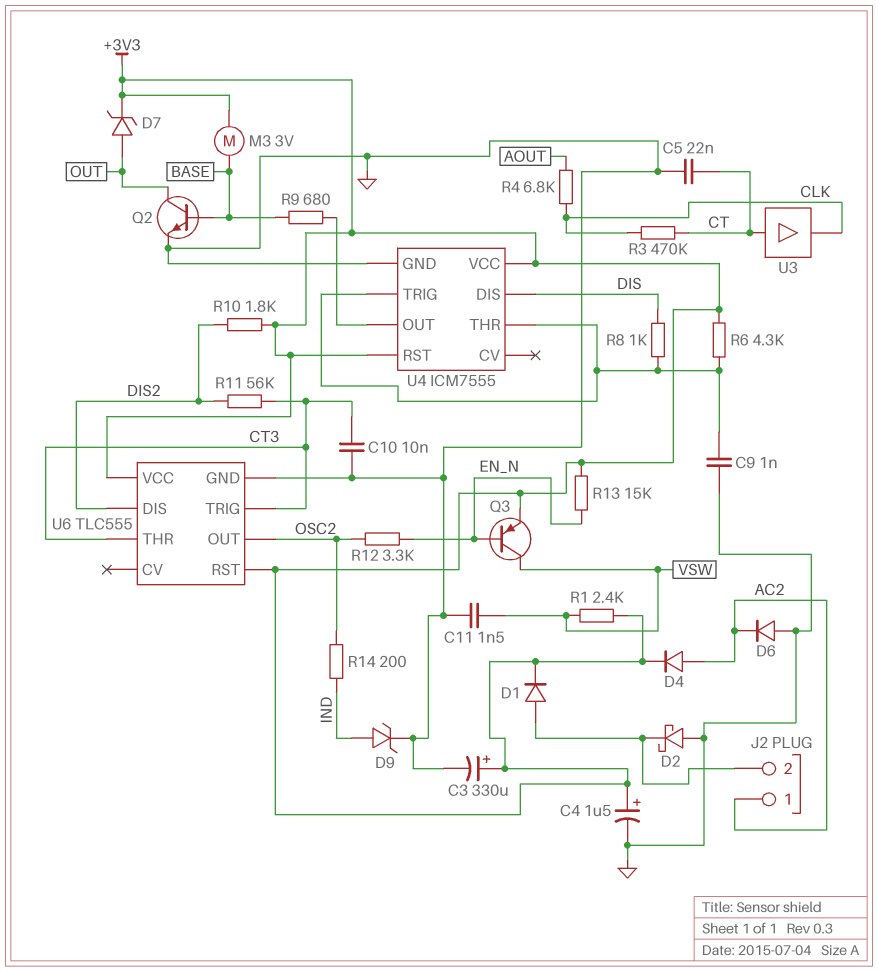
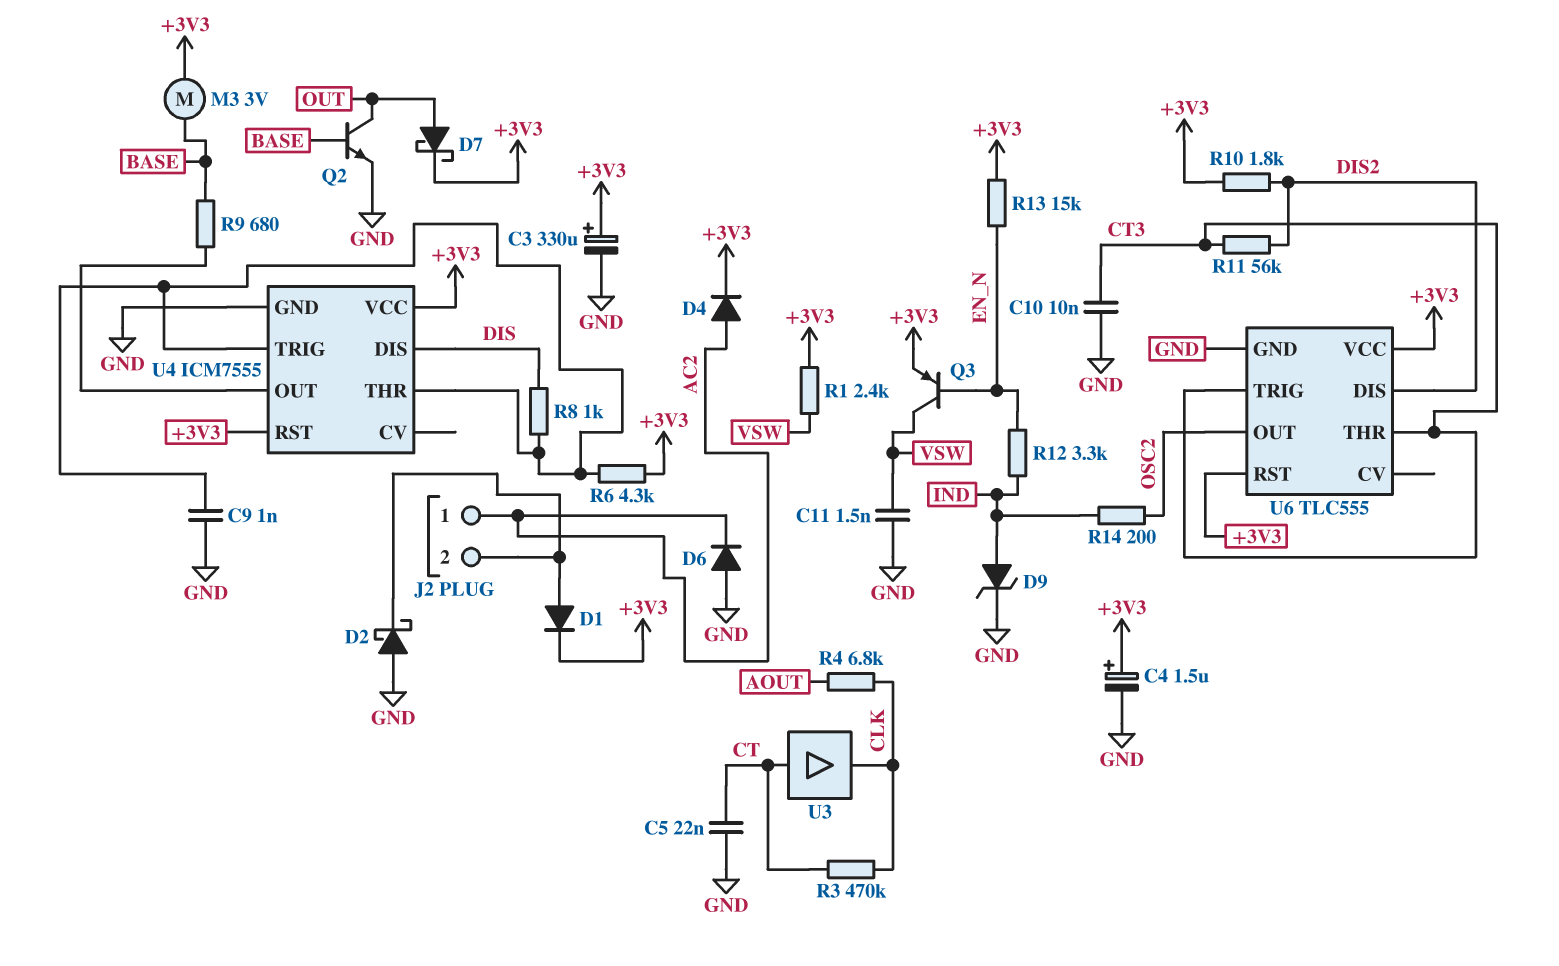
D7: zener (A OUT, K +3V3) -> schottky (A OUT, K +3V3)
R12: 3.3k (EN_N, OSC2) -> 3.3k (EN_N, IND)

